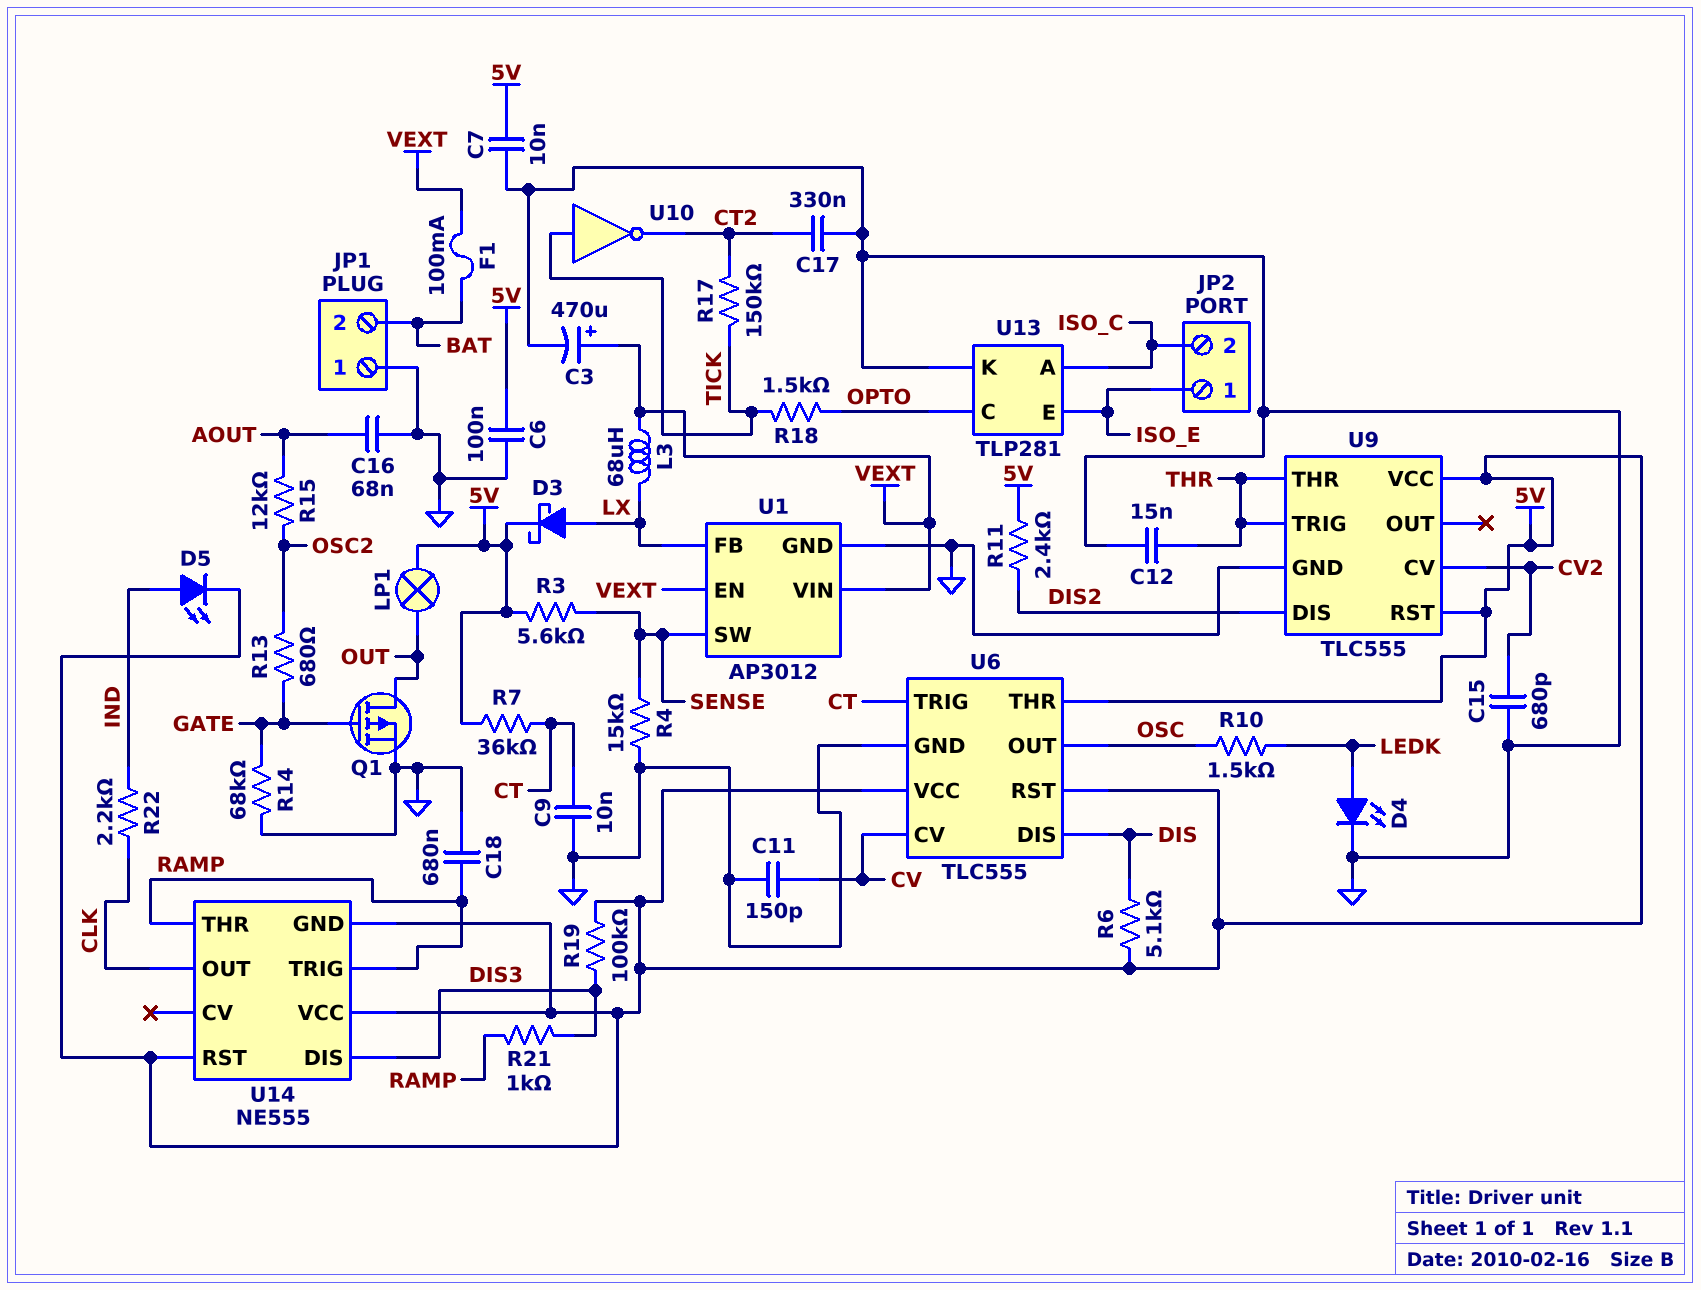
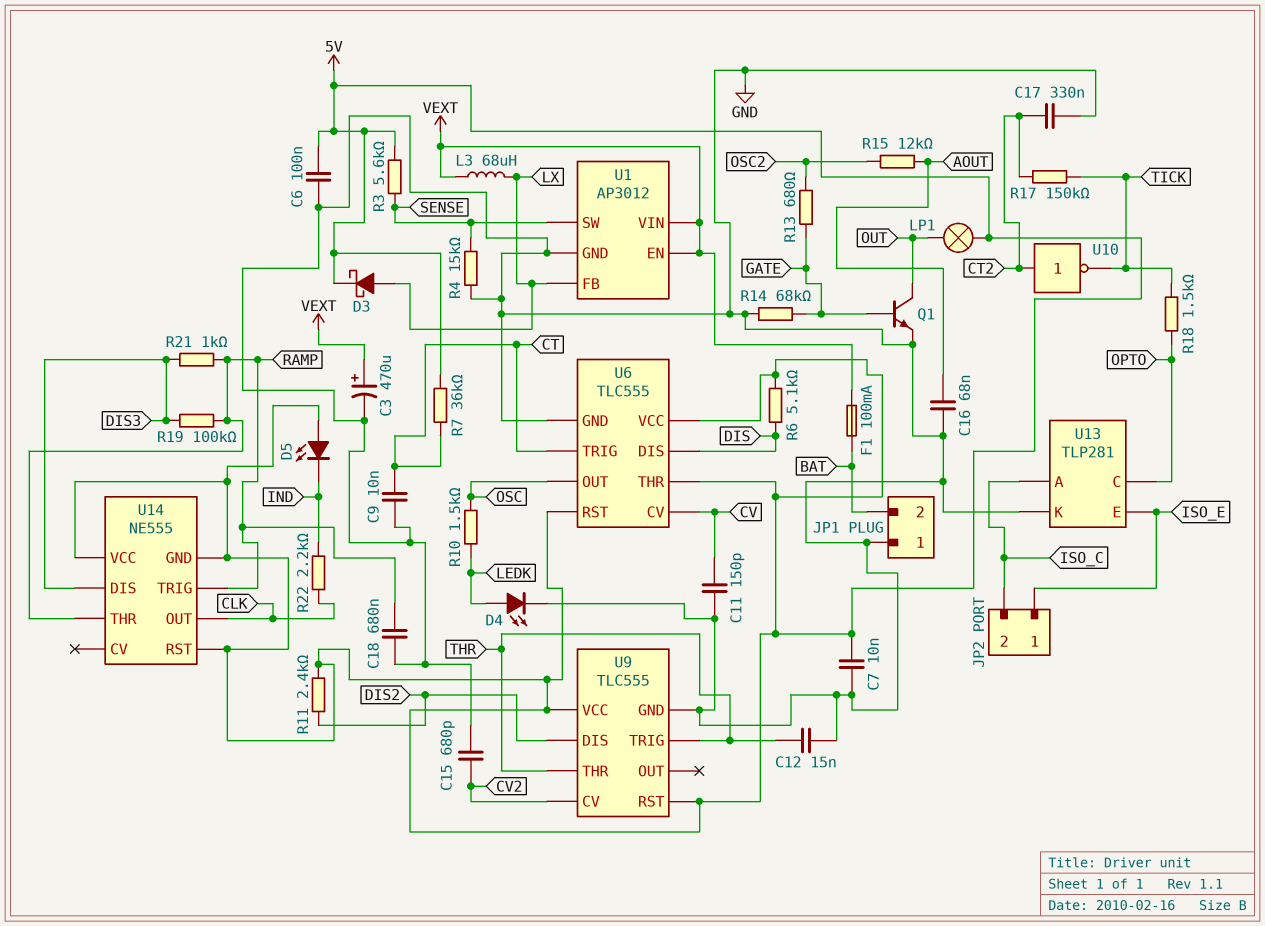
D5: LED (A IND, K 5V) -> LED (A 5V, K IND)
Q1: PMOS (G GATE, D OUT, S GND) -> NPN (B GATE, C OUT, E GND)
R19: 100k (5V, DIS3) -> 100k (DIS3, RAMP)
U10: NOT (in TICK, out CT2) -> NOT (in CT2, out TICK)

